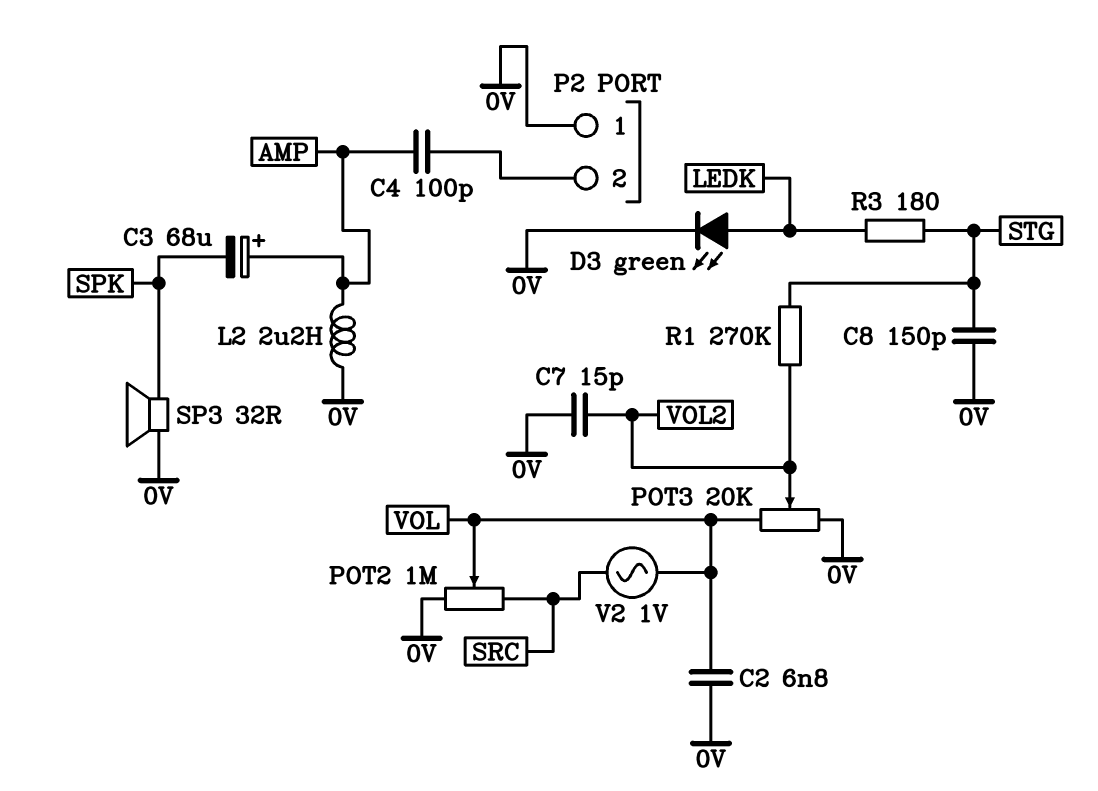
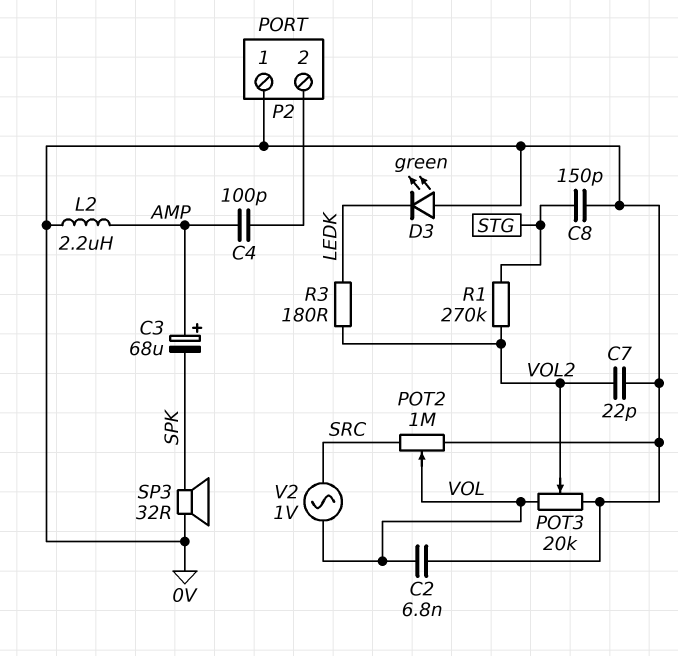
C7: 15pF (0V, VOL2) -> 22pF (0V, VOL2)
D3: LED green (A LEDK, K 0V) -> LED green (A 0V, K LEDK)
R3: 180 (LEDK, STG) -> 180 (LEDK, VOL2)

